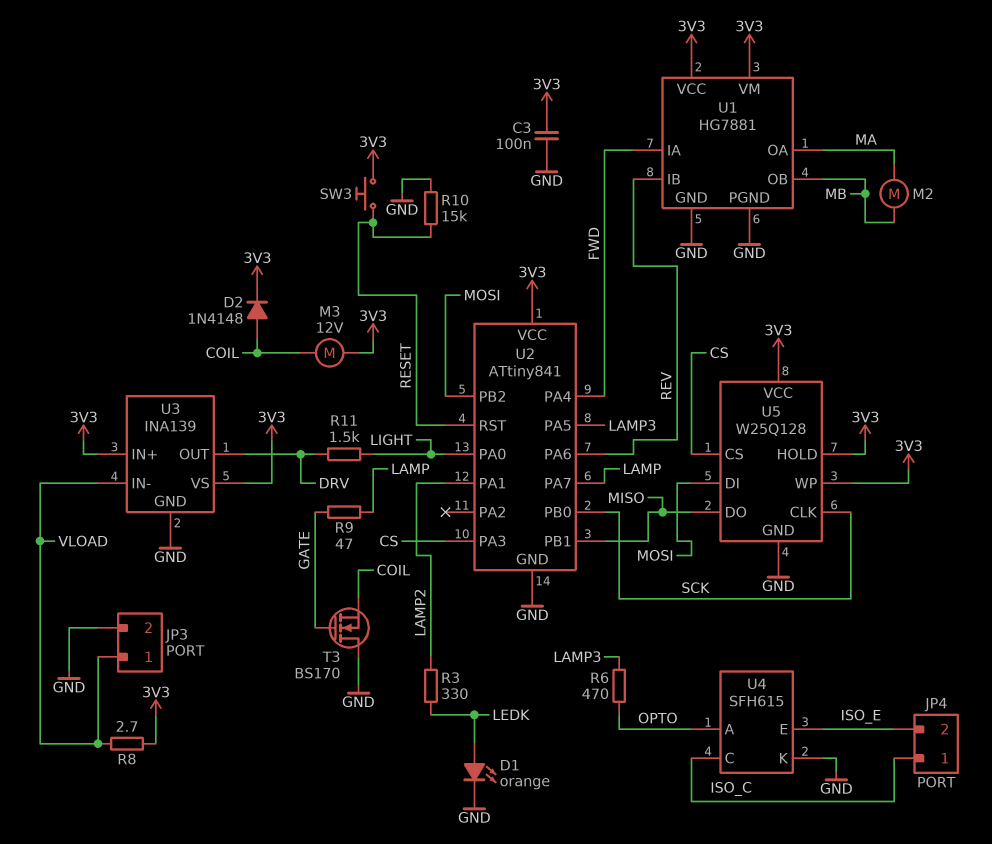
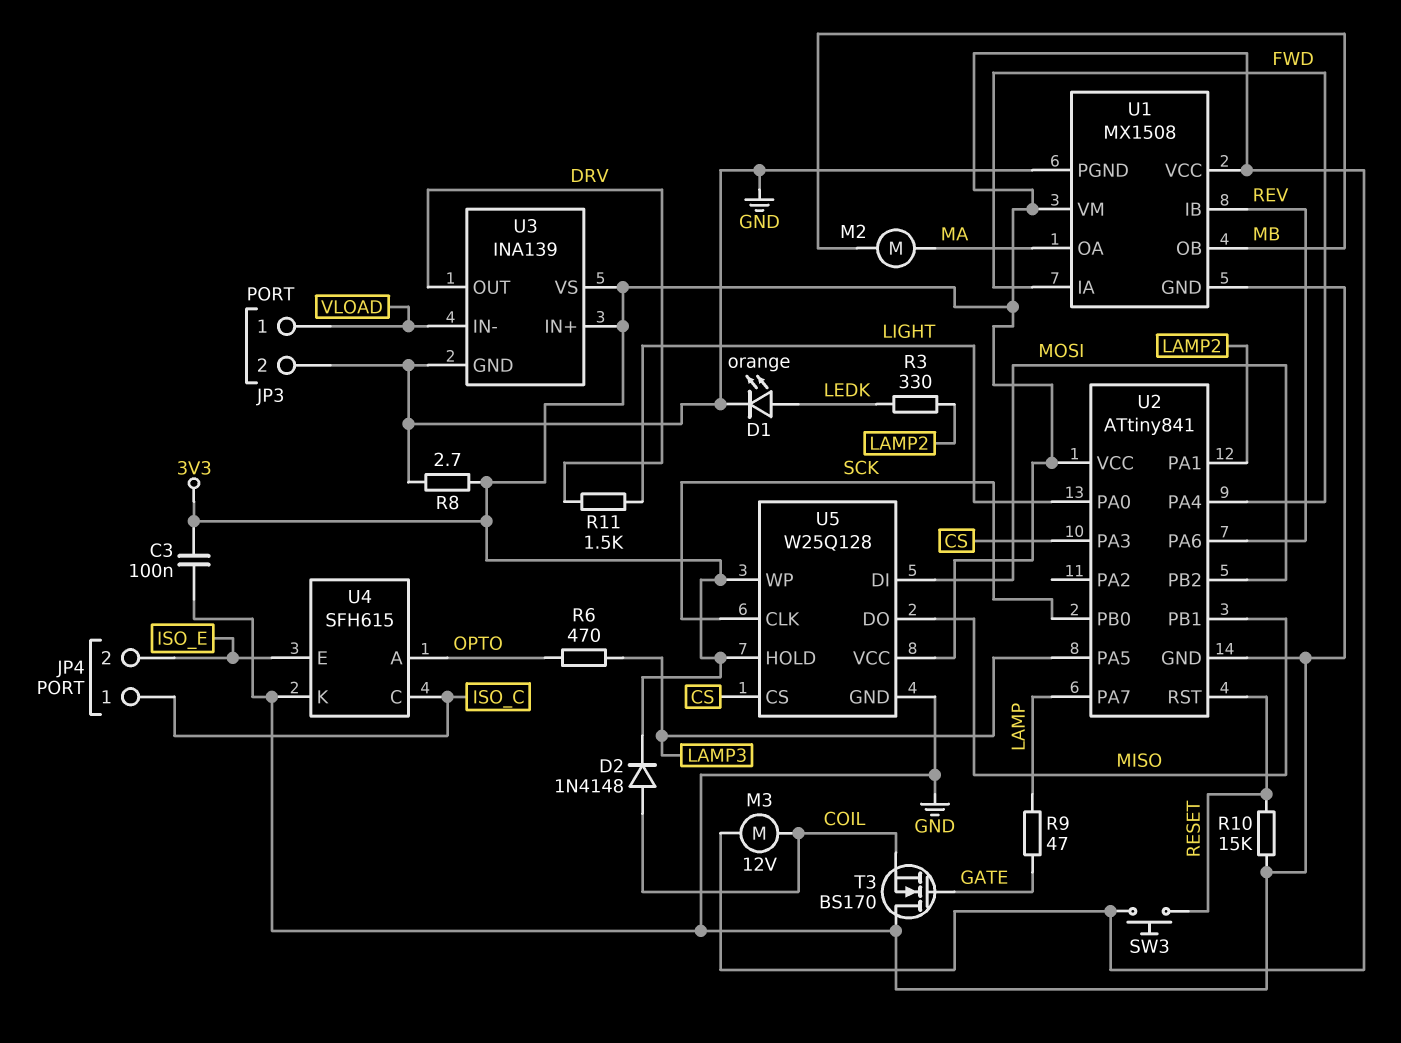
R8: 2.7 (3V3, VLOAD) -> 2.7 (3V3, GND)
U1: HG7881 -> MX1508

